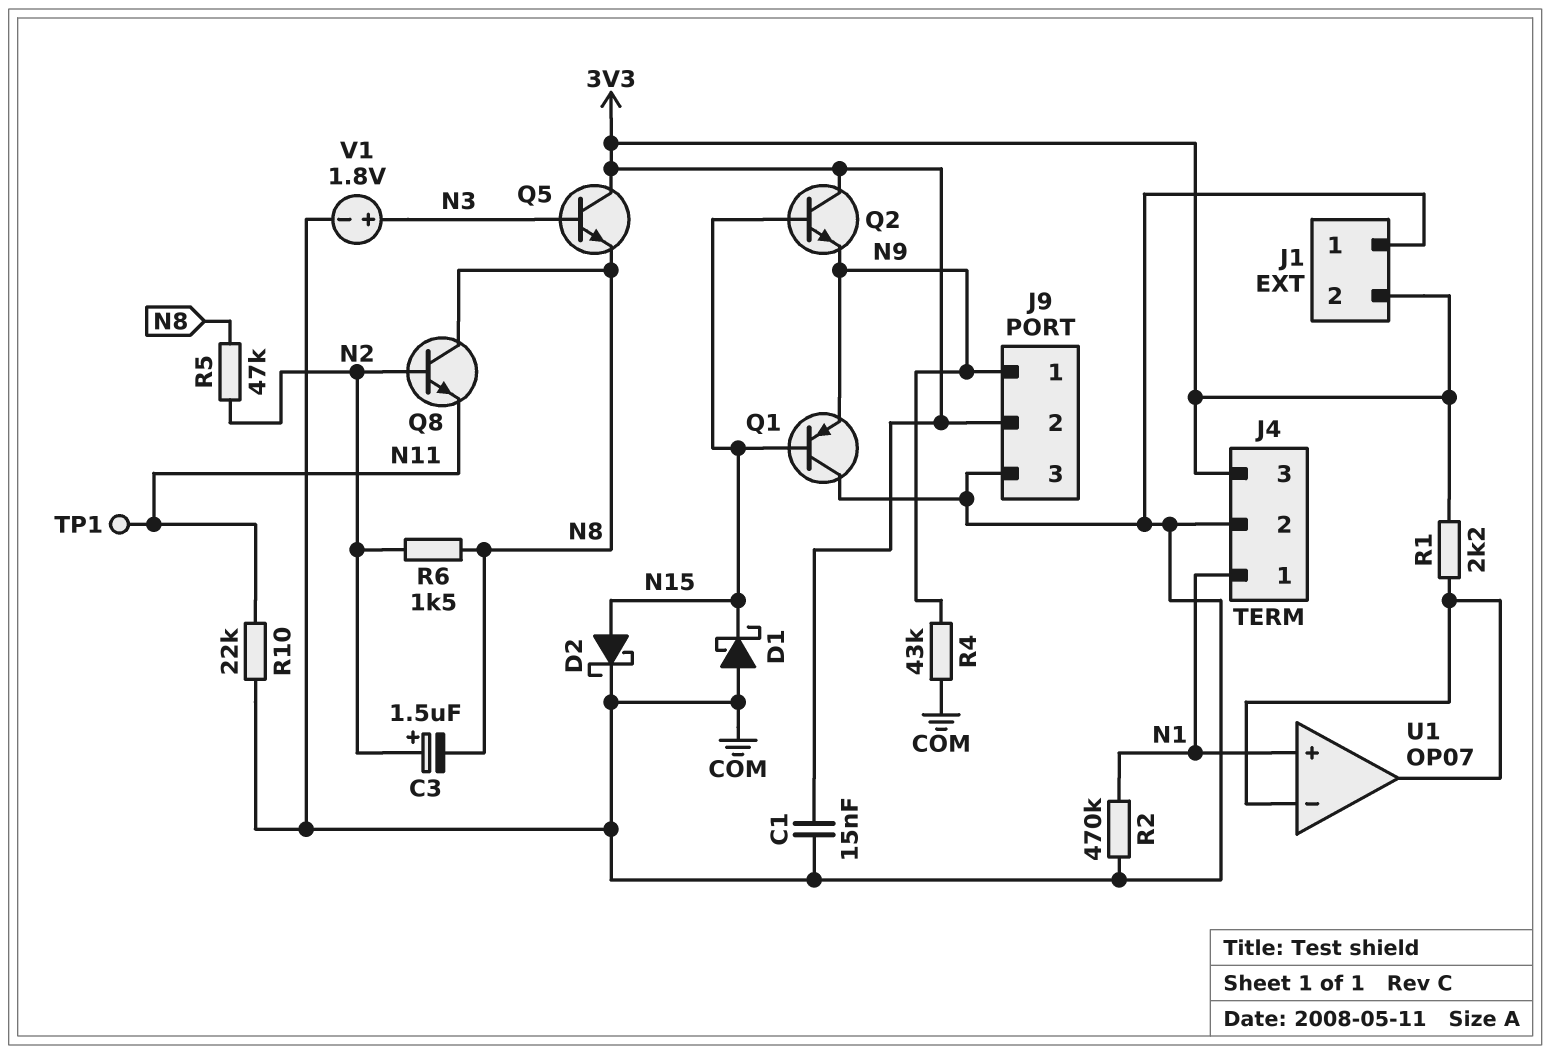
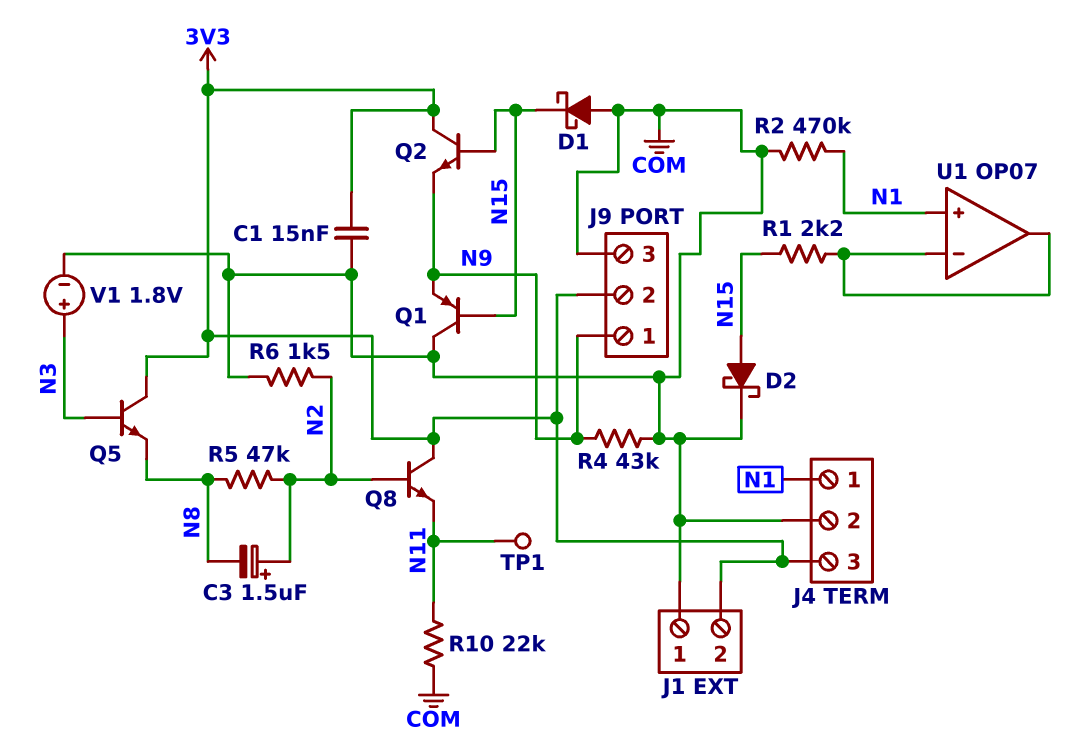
Q8: NPN (B N2, C N8, E N11) -> NPN (B N2, C 3V3, E N11)
R1: 2.2k (3V3, U1/in-) -> 2.2k (N15, U1/in-)
R6: 1.5k (N2, N8) -> 1.5k (COM, N2)

